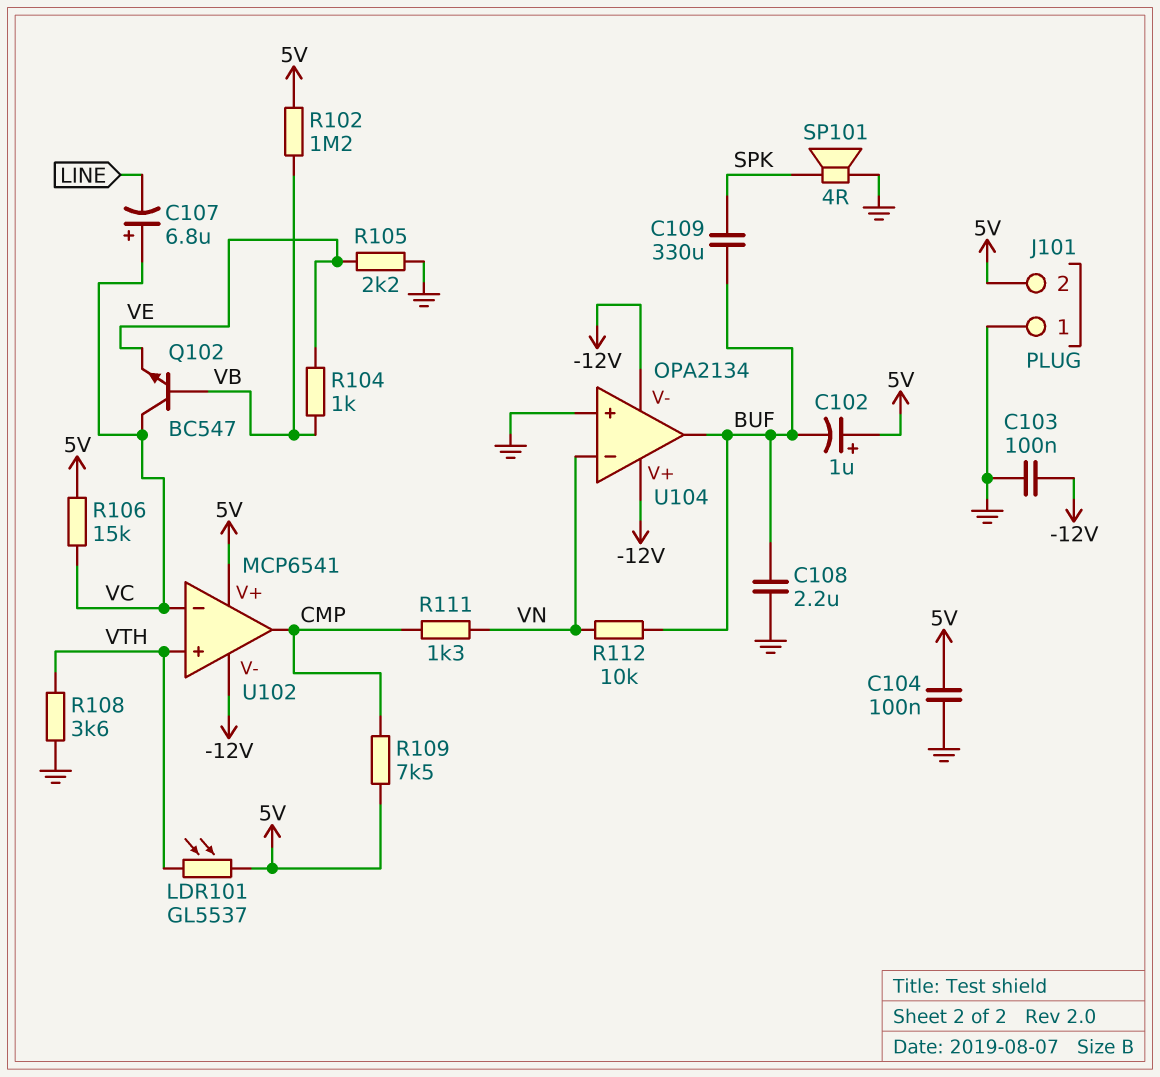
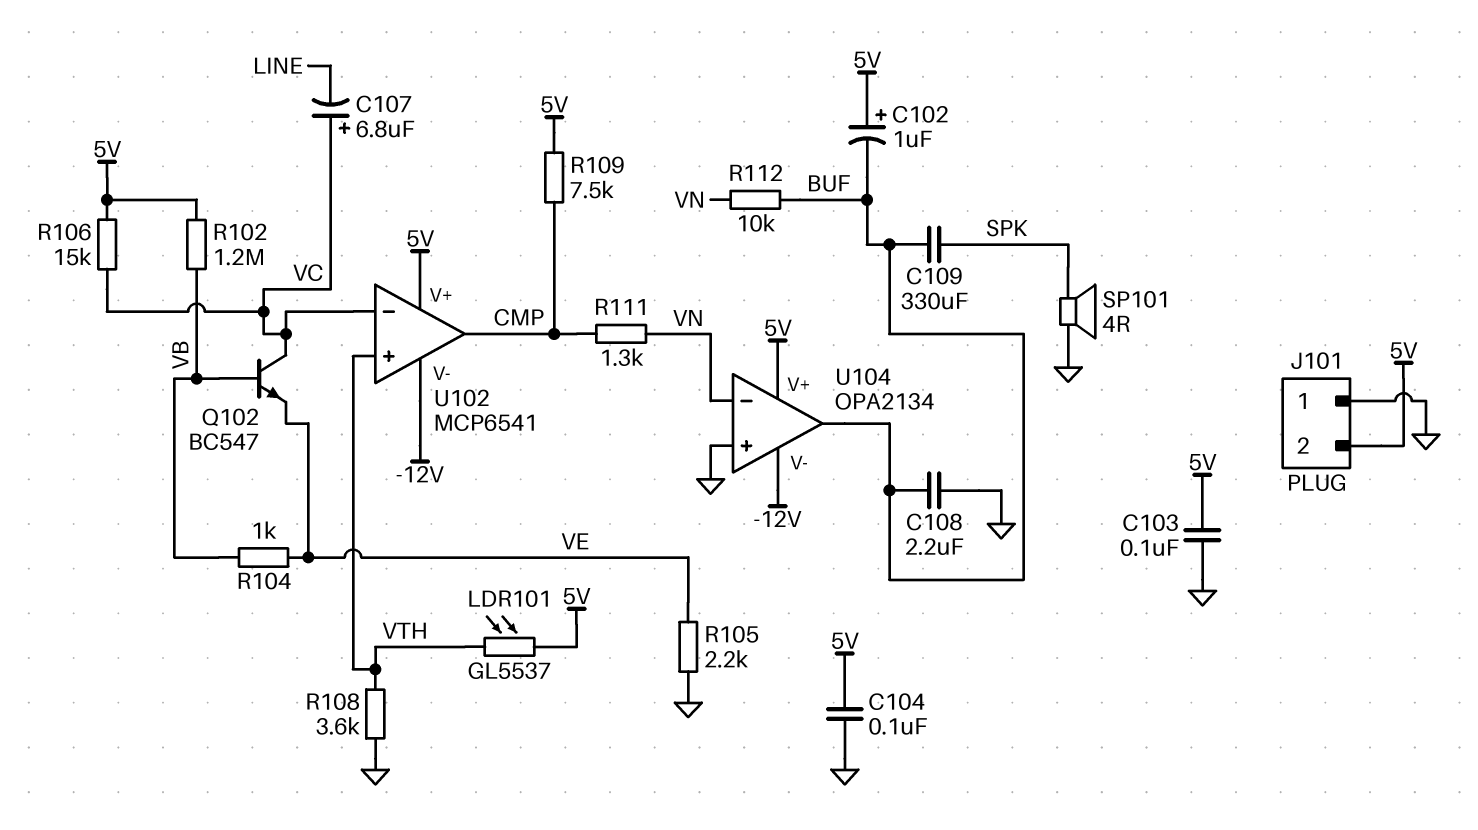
C103: 100nF (-12V, GND) -> 100nF (5V, GND)
U104 pin V+: -12V -> 5V

